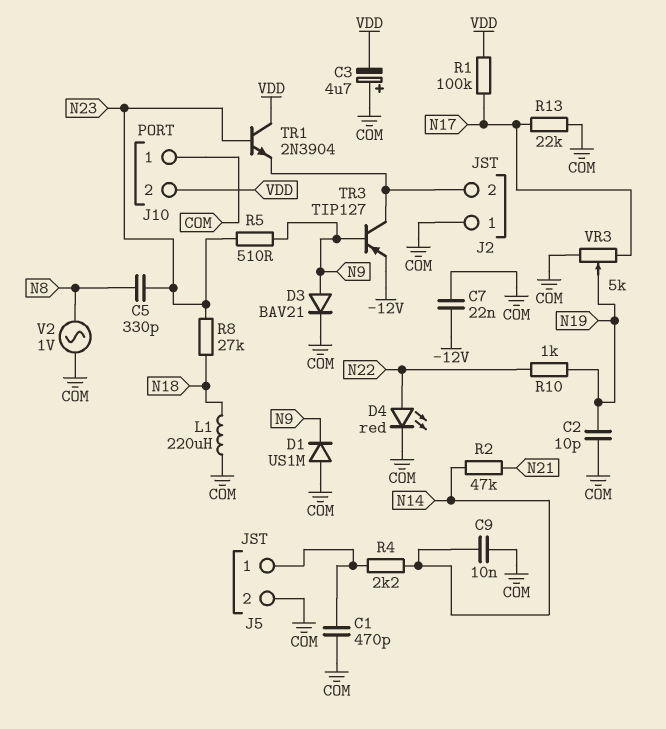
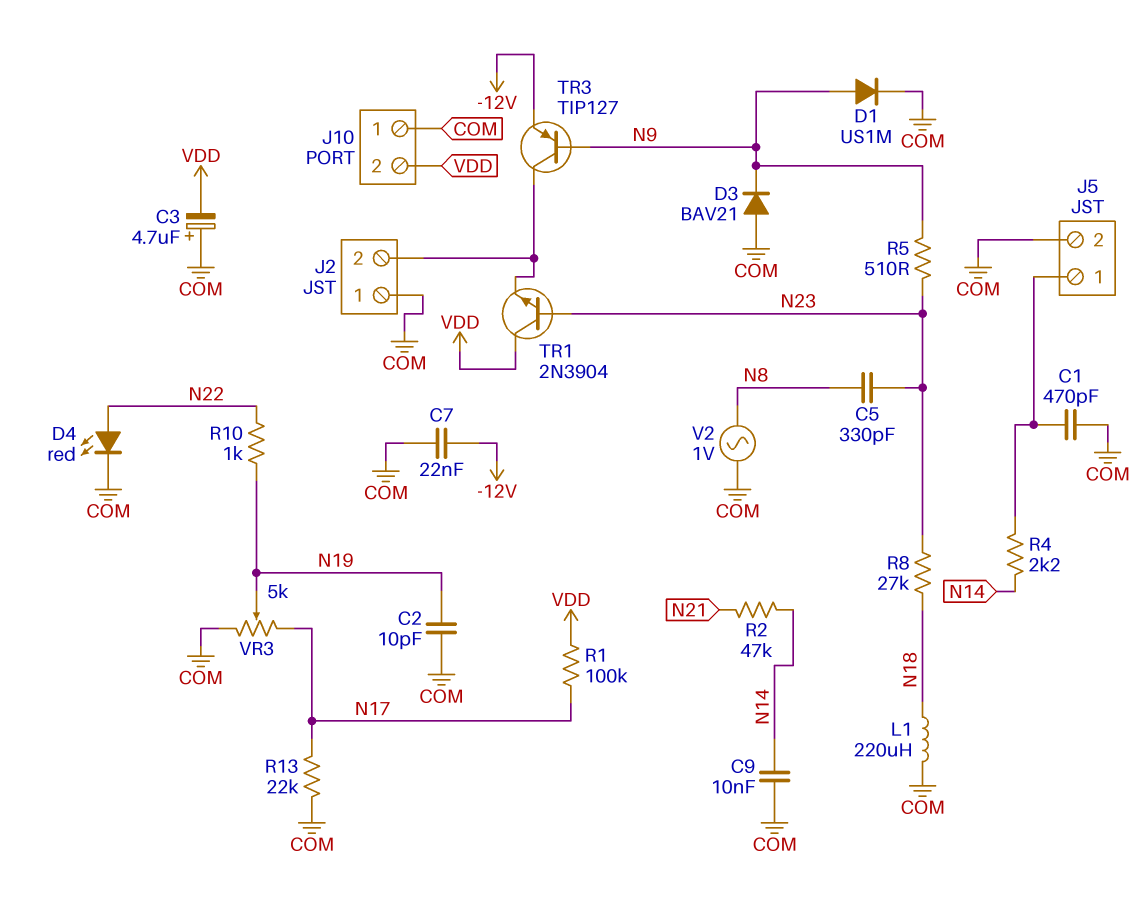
D1: diode US1M (A COM, K N9) -> diode US1M (A N9, K COM)
D3: diode BAV21 (A N9, K COM) -> diode BAV21 (A COM, K N9)

